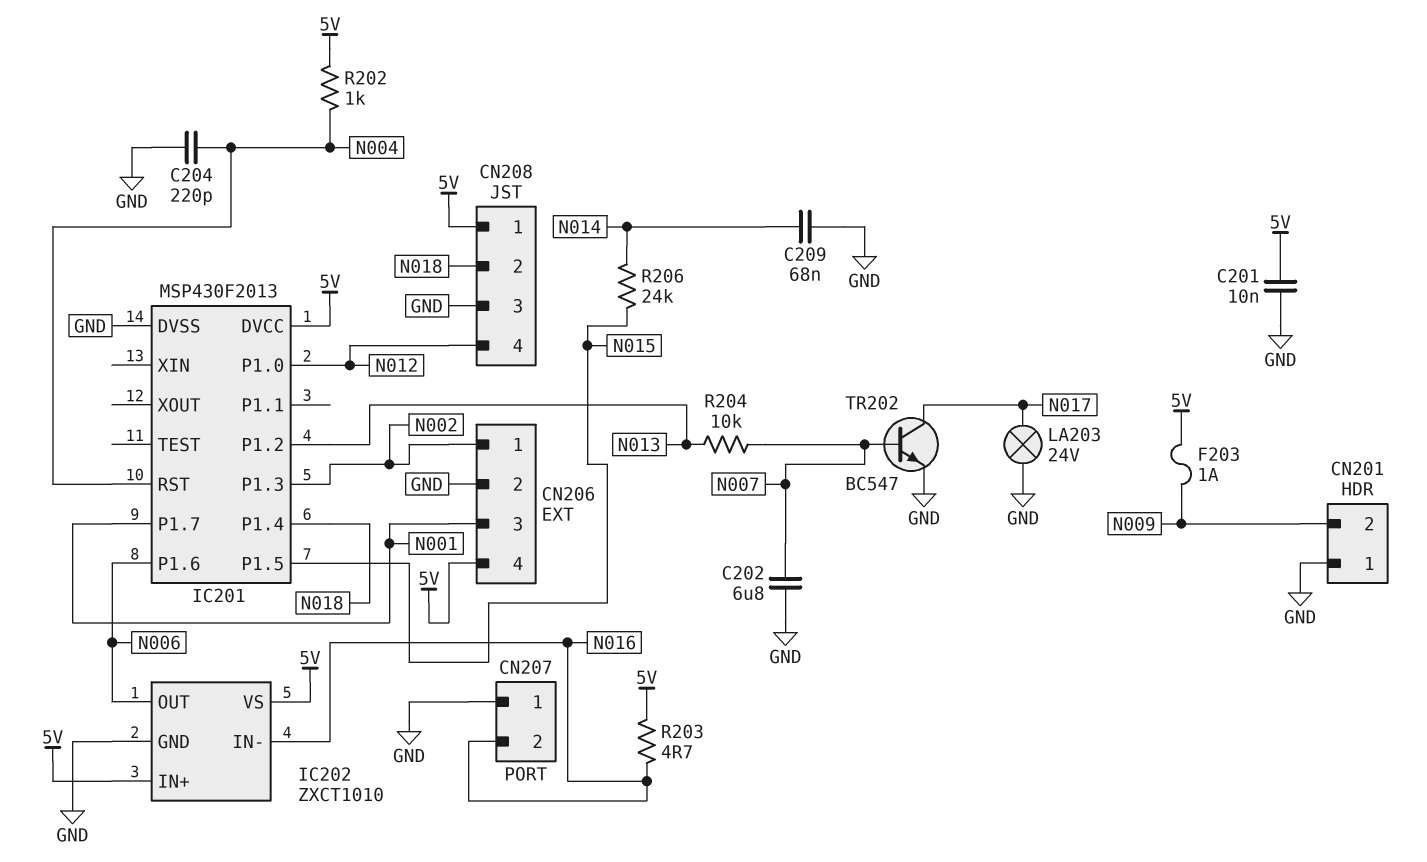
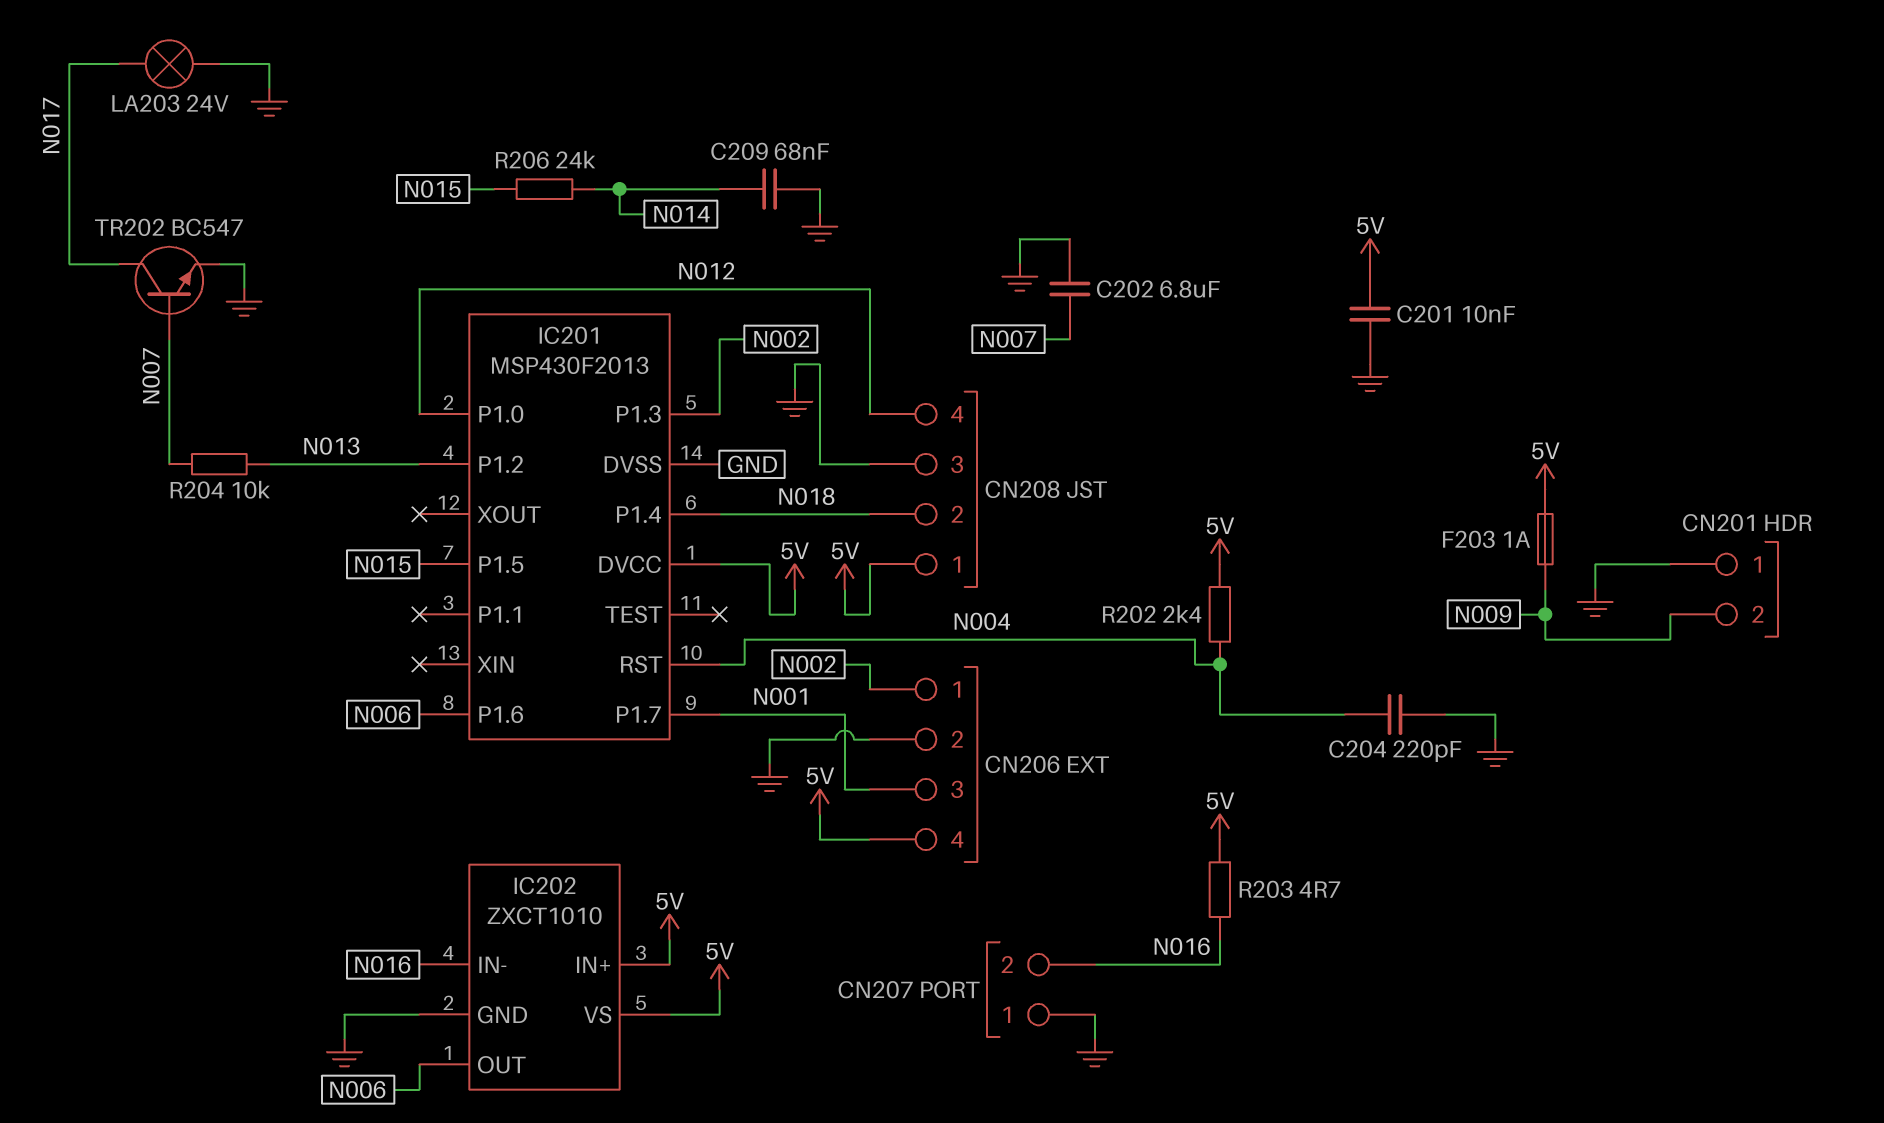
R202: 1k (5V, N004) -> 2.4k (5V, N004)

